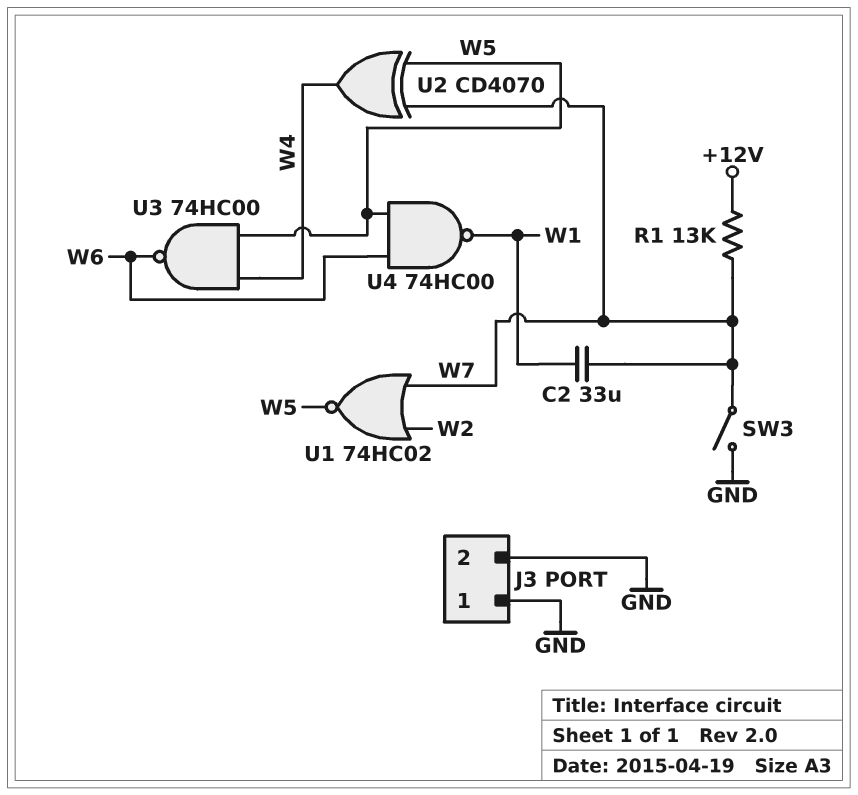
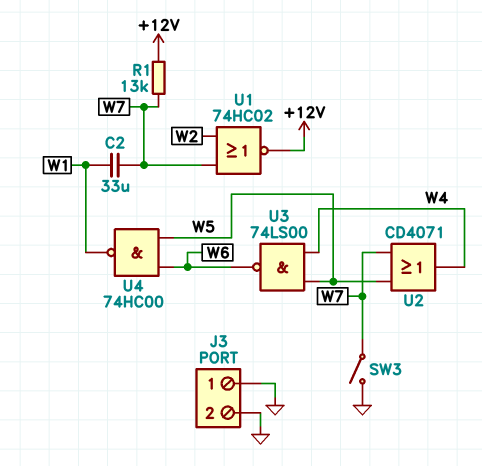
U1: NOR 74HC02 (in W2, in W7, out W5) -> NOR 74HC02 (in W2, in W7, out +12V)
U2: XOR CD4070 (in W5, in W7, out W4) -> OR CD4071 (in W5, in W7, out W4)
U3: NAND 74HC00 (in W4, in W5, out W6) -> NAND 74LS00 (in W4, in W5, out W6)

